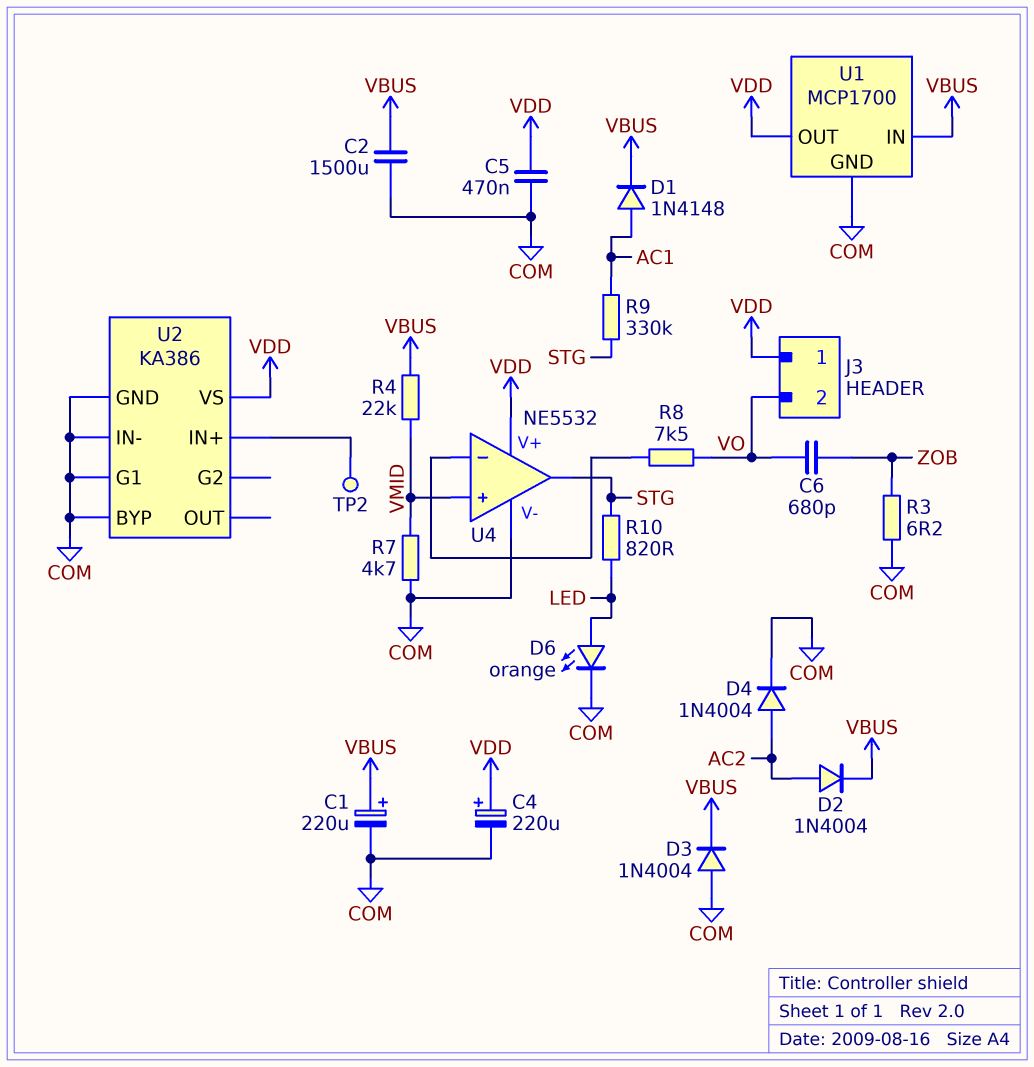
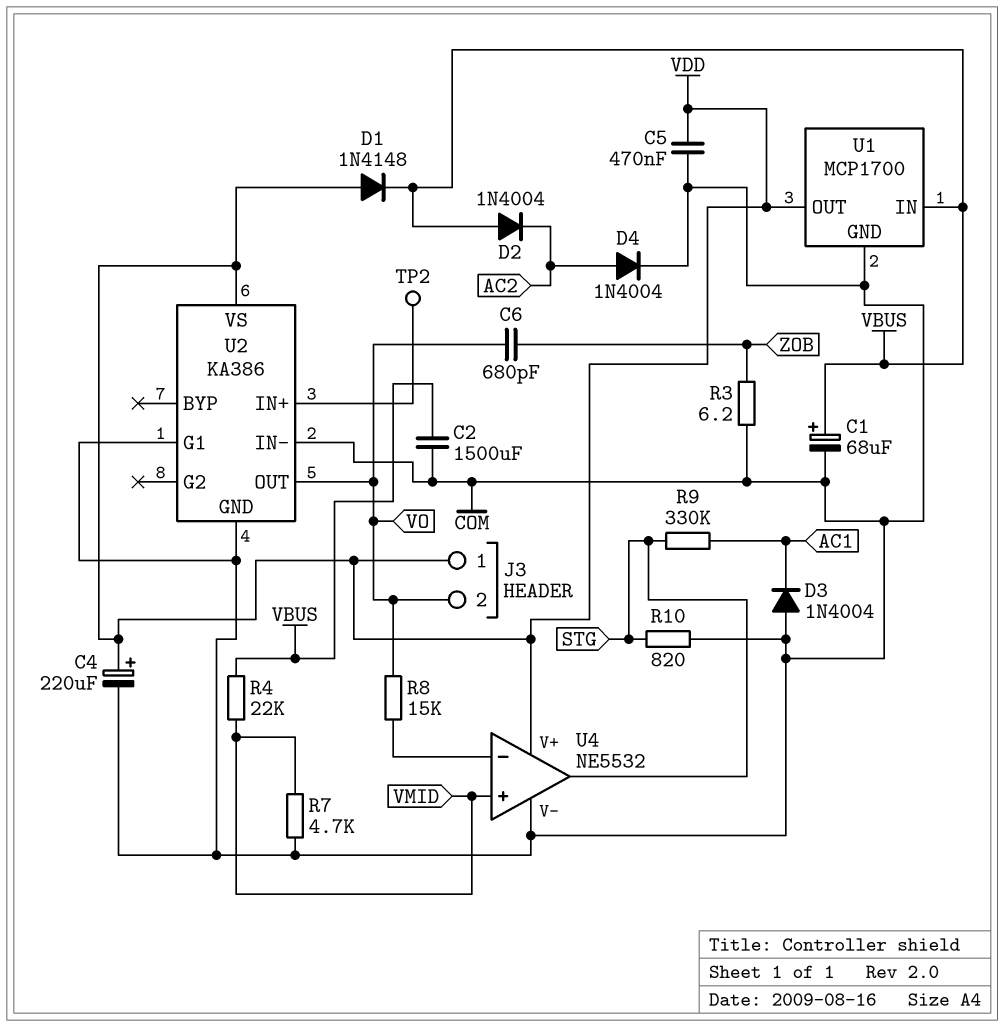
C1: 220uF (plus VBUS, minus COM) -> 68uF (plus VBUS, minus COM)
D1: diode 1N4148 (A AC1, K VBUS) -> diode 1N4148 (A VDD, K VBUS)
D2: diode 1N4004 (A AC2, K VBUS) -> diode 1N4004 (A VBUS, K AC2)
D3: diode 1N4004 (A COM, K VBUS) -> diode 1N4004 (A COM, K AC1)
D6: LED orange (A LED, K COM) -> none
R8: 7.5k (U4/in-, VO) -> 15k (U4/in-, VO)
R10: 820 (LED, STG) -> 820 (COM, STG)
U2 pin BYP: COM -> none
U2 pin OUT: none -> VO

